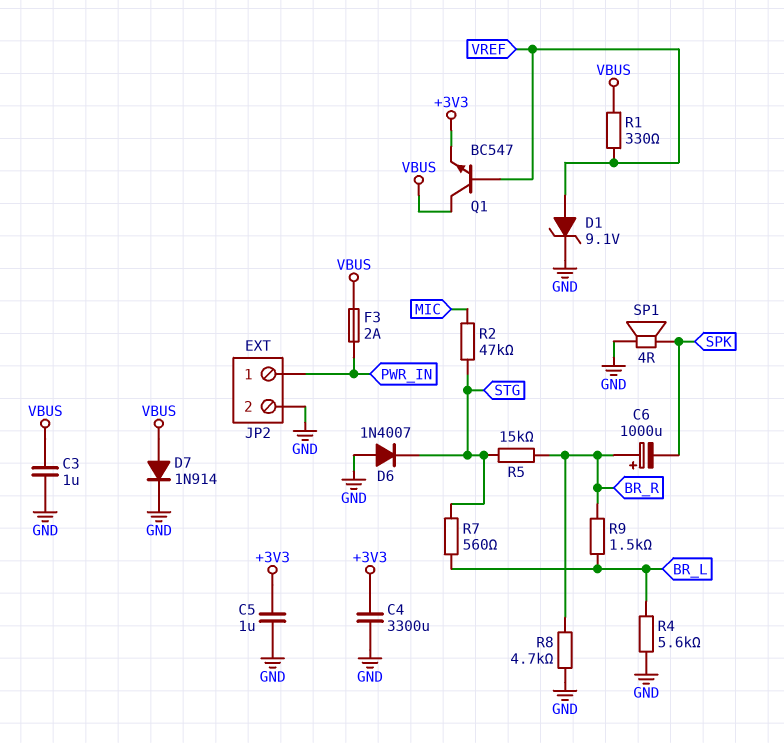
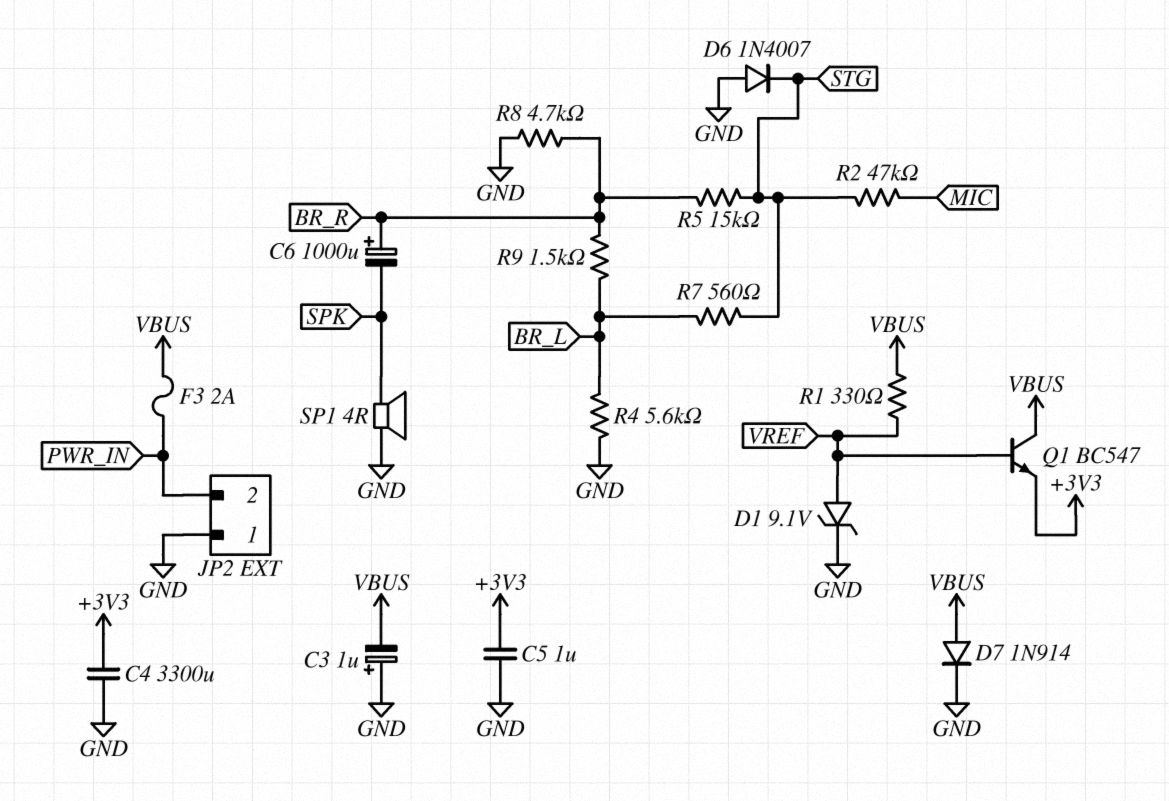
C3: 1uF (GND, VBUS) -> 1uF (plus GND, minus VBUS)
JP2 pin 1: PWR_IN -> GND
JP2 pin 2: GND -> PWR_IN

